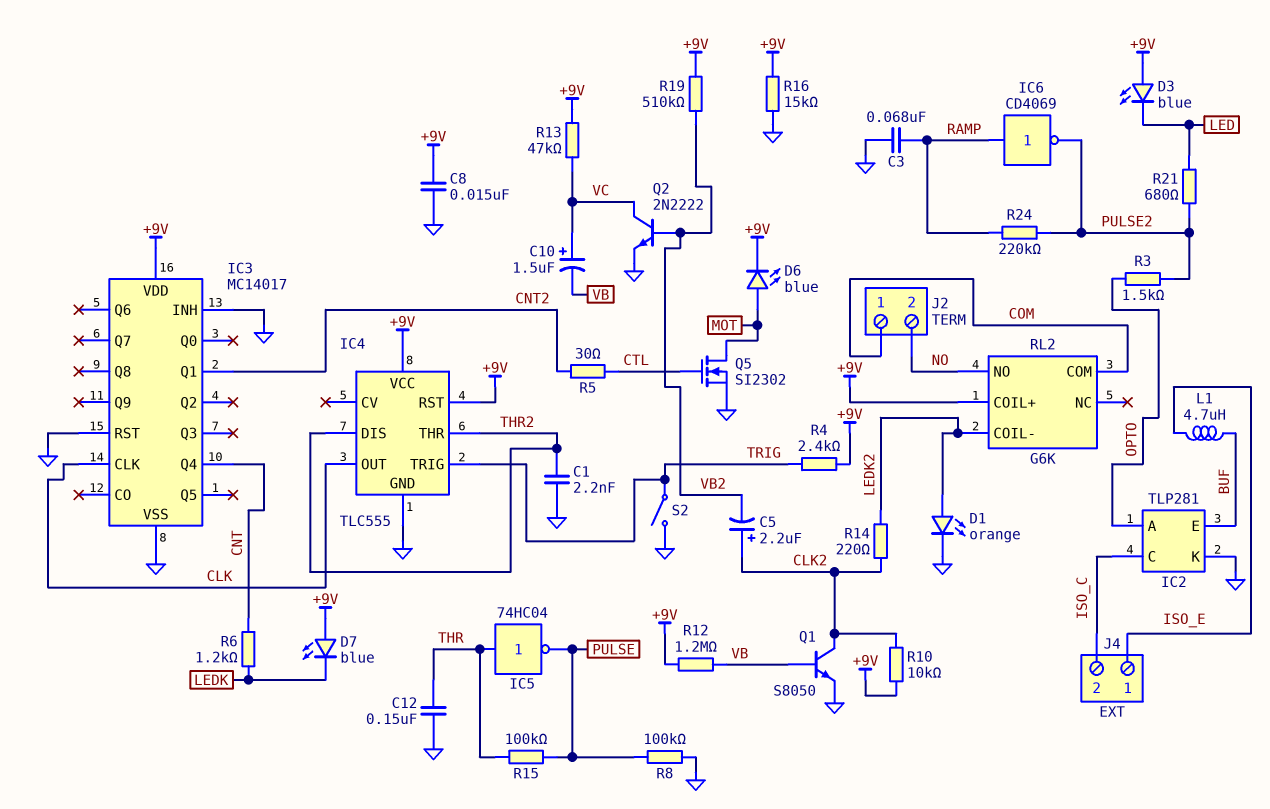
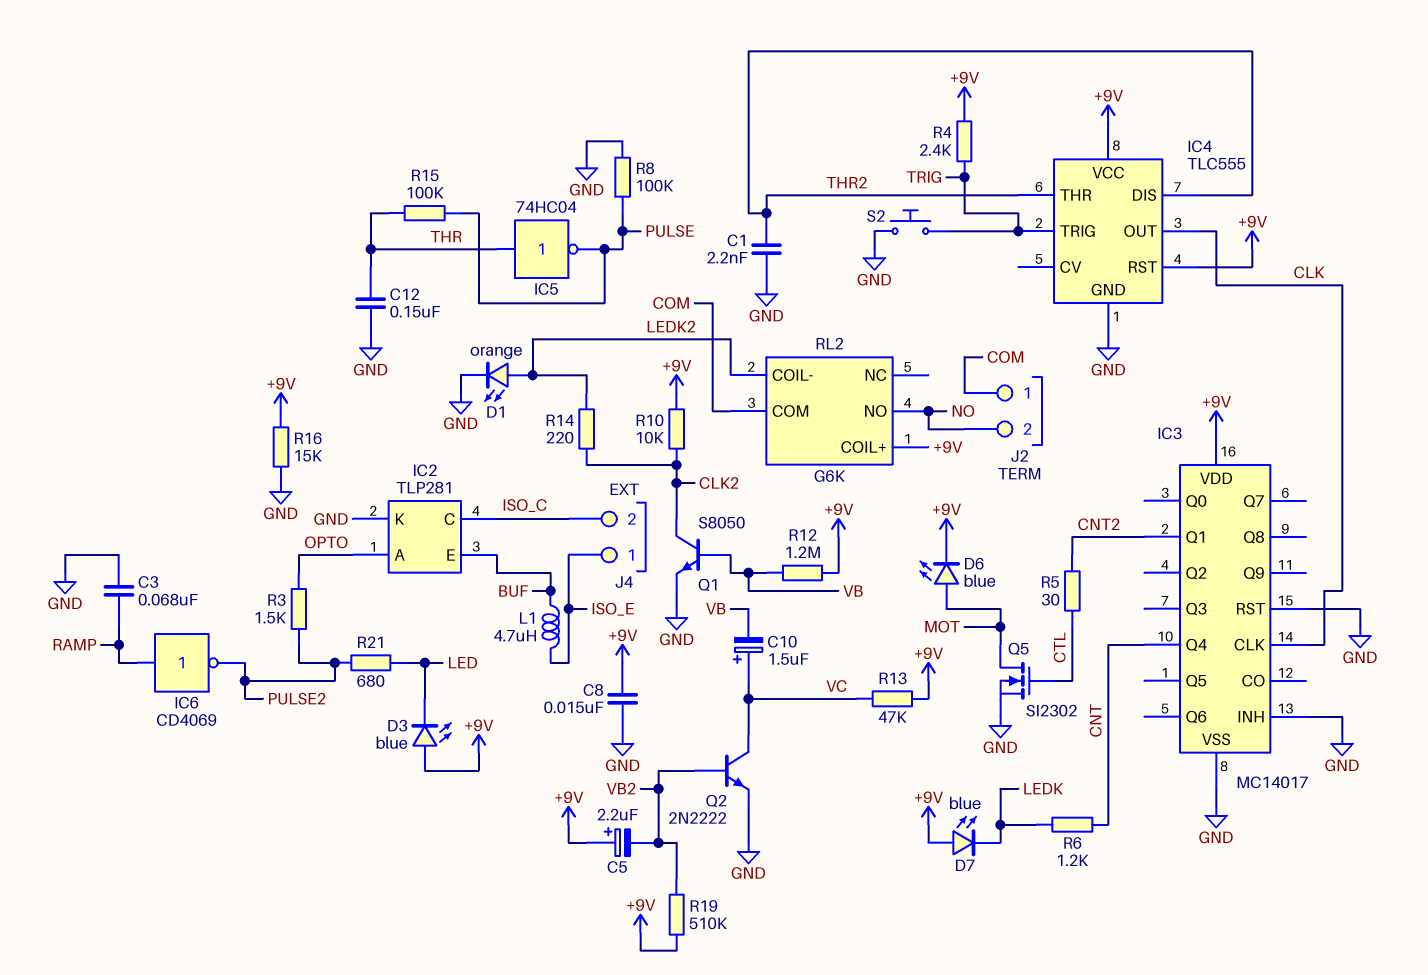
C5: 2.2uF (plus CLK2, minus VB2) -> 2.2uF (plus +9V, minus VB2)
R24: 220k (PULSE2, RAMP) -> none
S2: switch (GND, TRIG) -> button (GND, TRIG)

